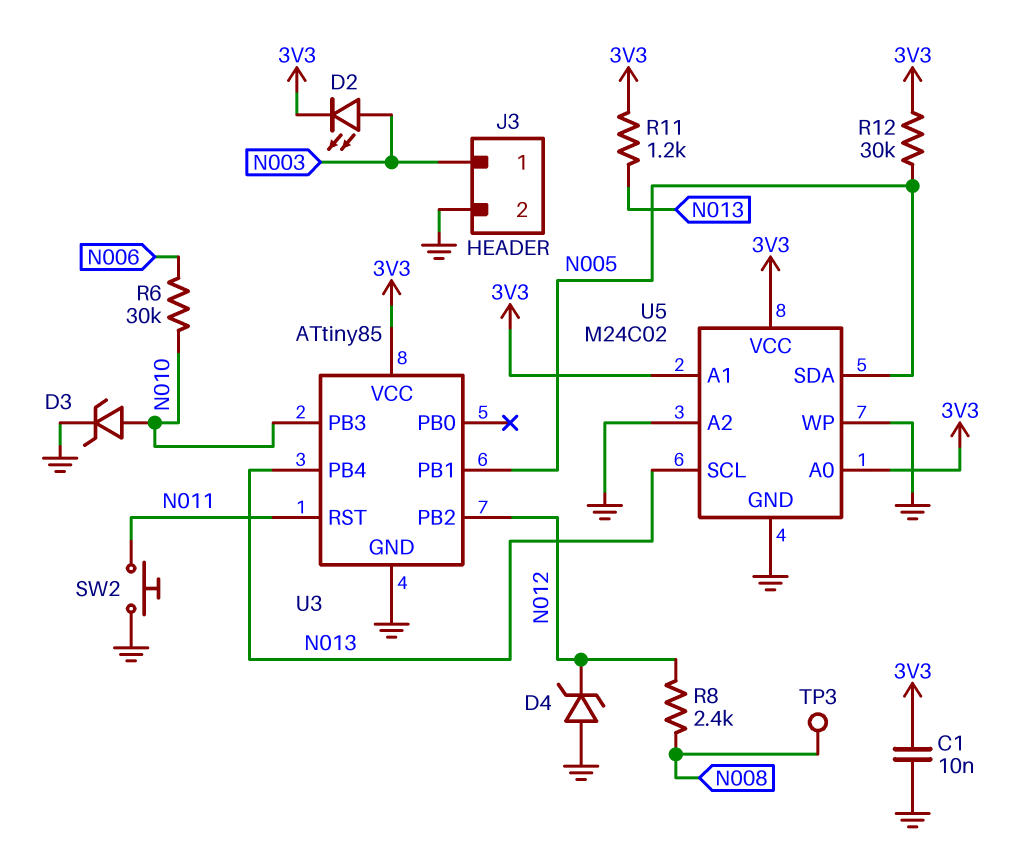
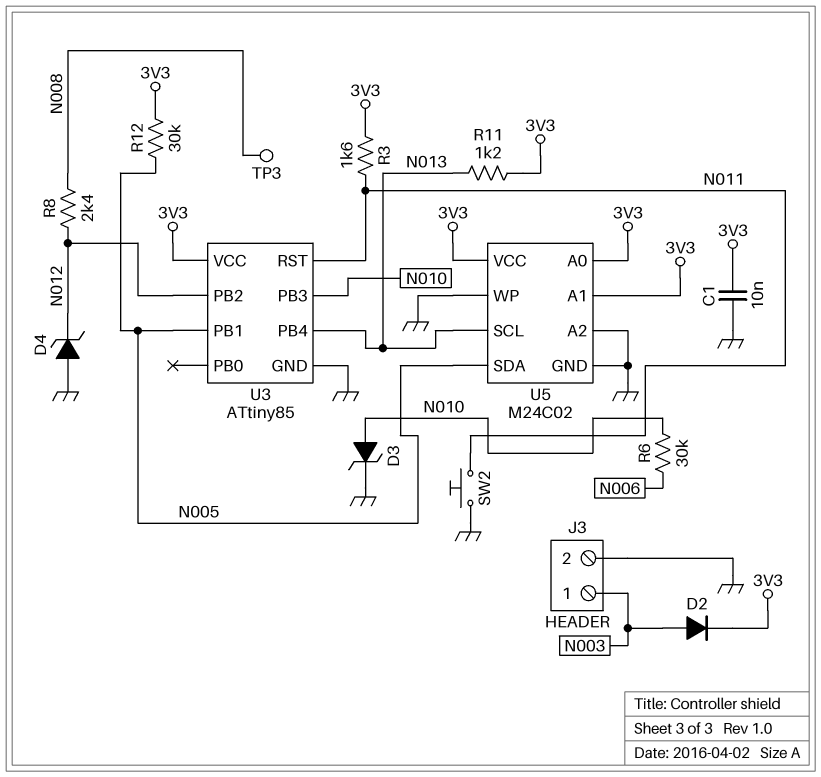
D2: LED (A N003, K 3V3) -> diode (A N003, K 3V3)
R3: none -> 1.6k (3V3, N011)

